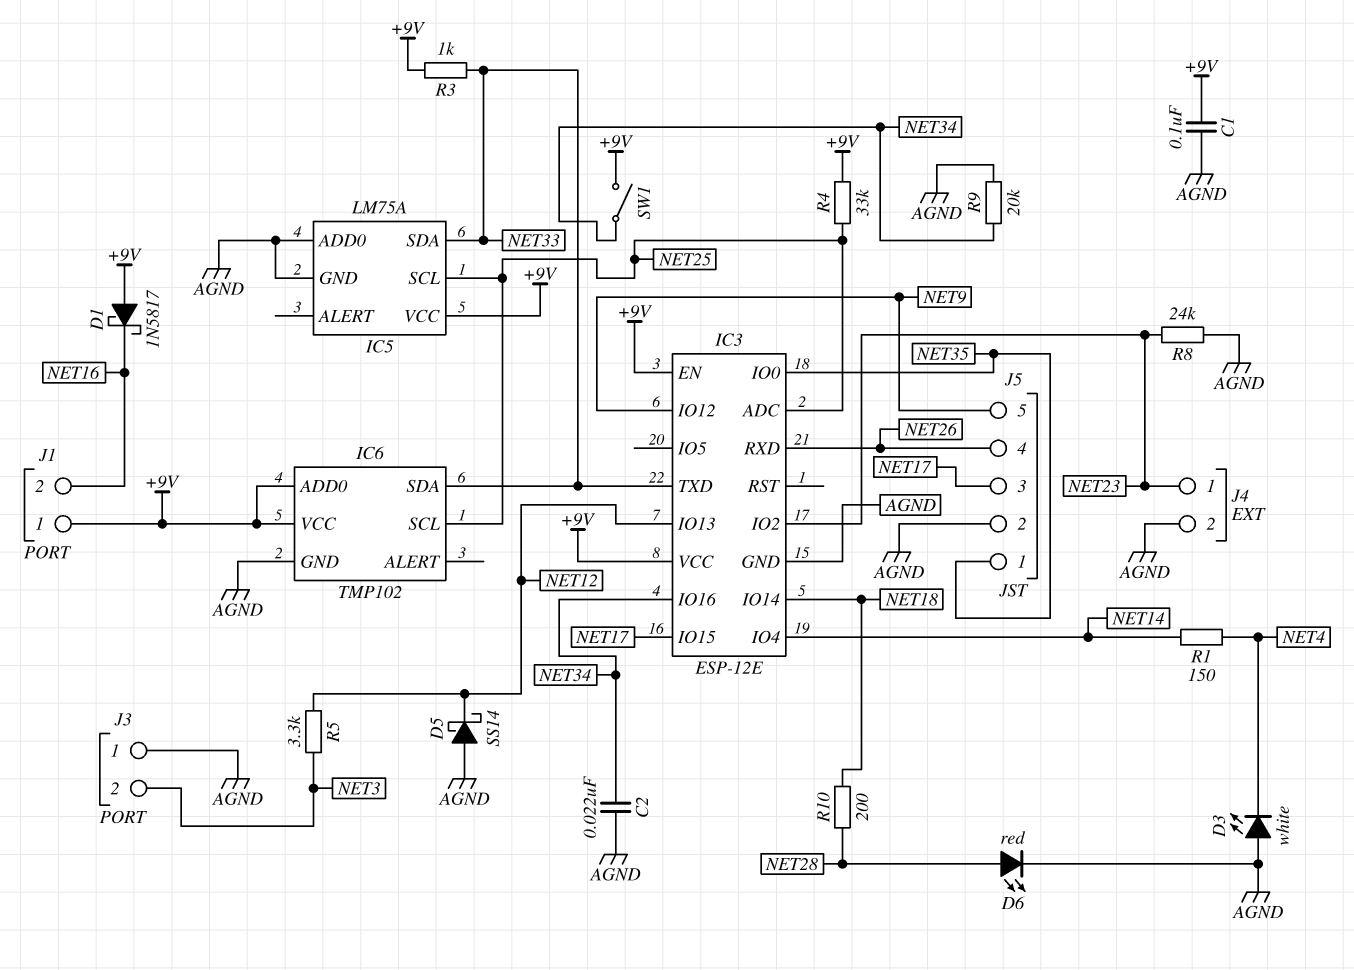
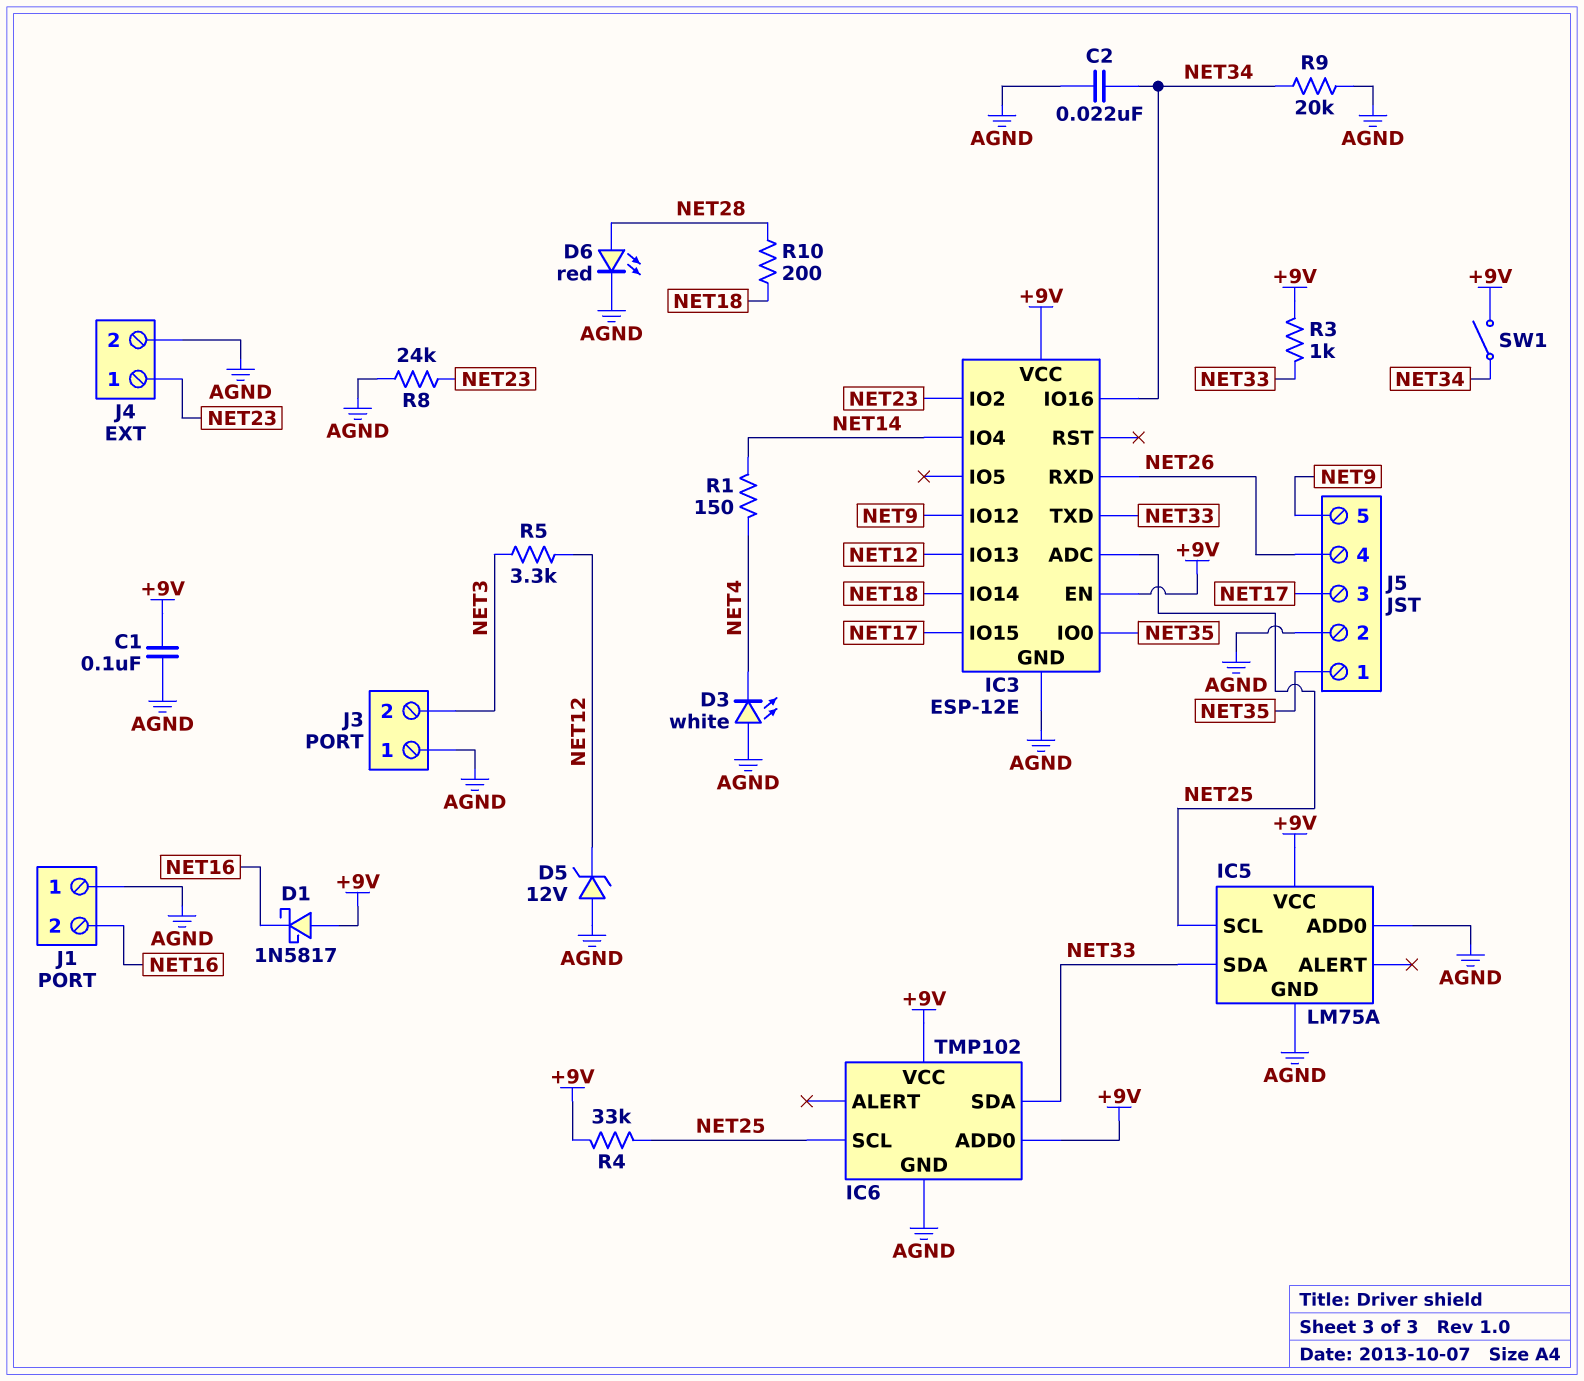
D5: schottky SS14 (A AGND, K NET12) -> zener 12V (A AGND, K NET12)
J1 pin 1: +9V -> AGND

